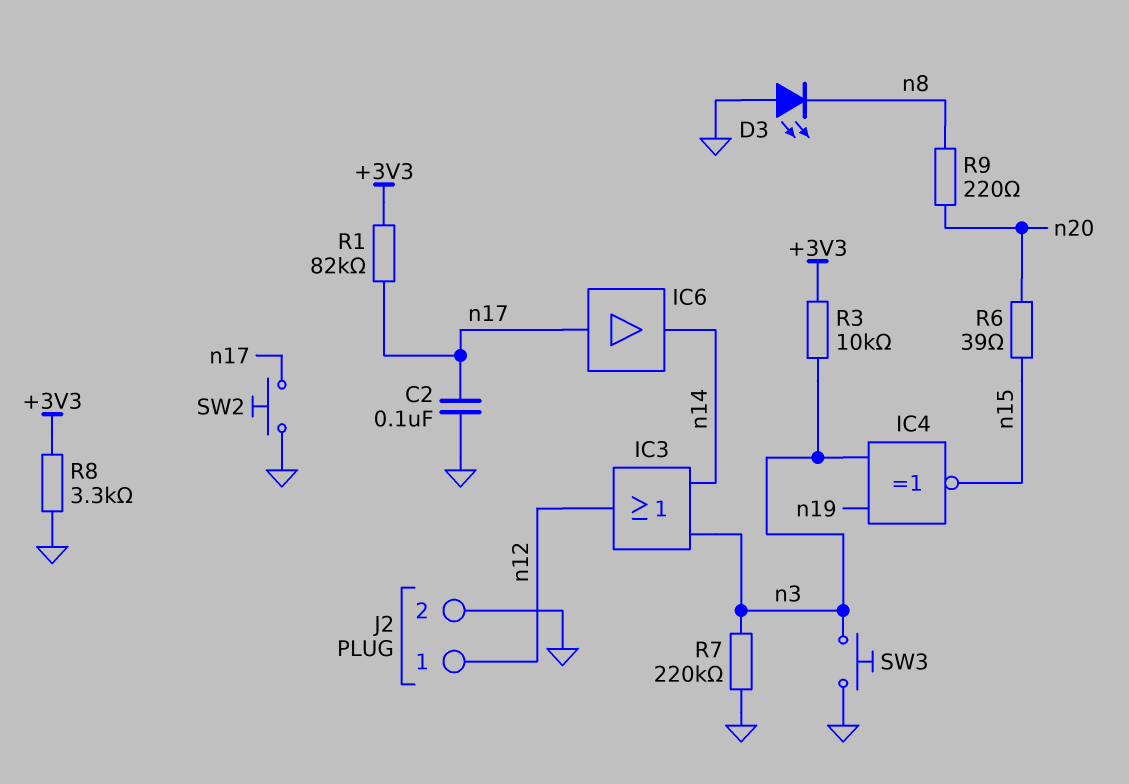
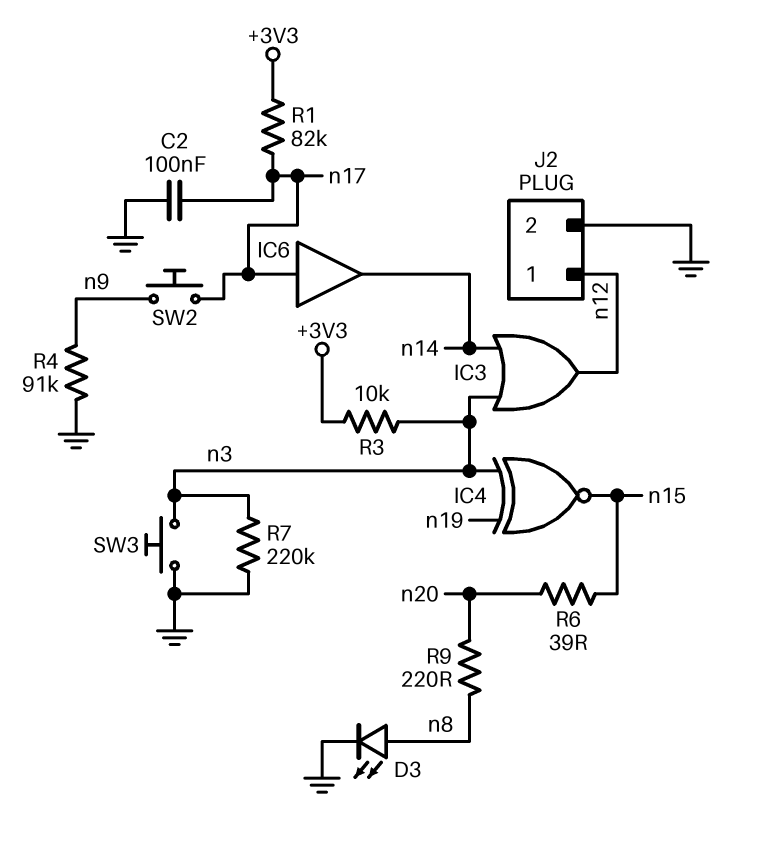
D3: LED (A GND, K n8) -> LED (A n8, K GND)
R4: none -> 91k (GND, n9)
R8: 3.3k (+3V3, GND) -> none
SW2: button (GND, n17) -> button (n9, n17)

